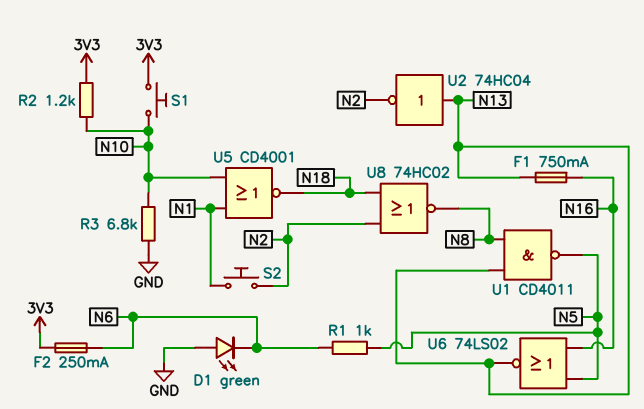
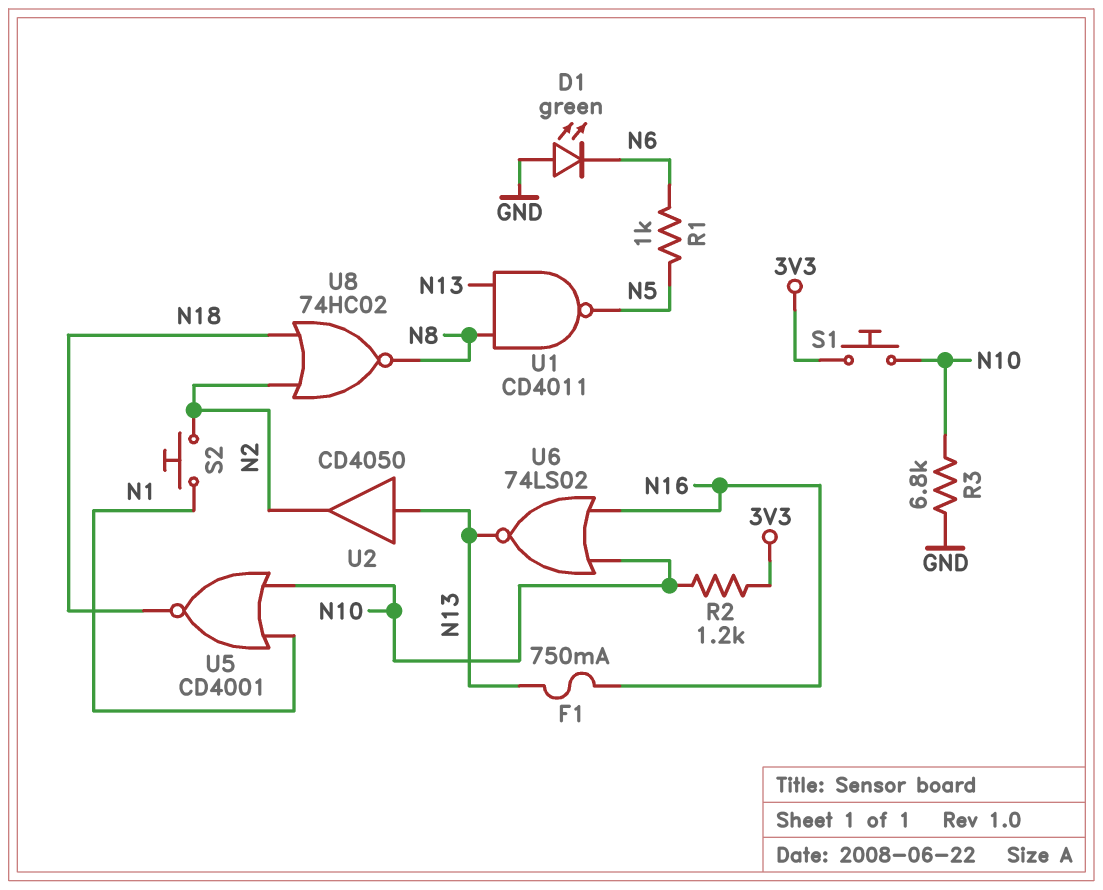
F2: 250mA (3V3, N6) -> none
U2: NOT 74HC04 (in N13, out N2) -> buffer CD4050 (in N13, out N2)
U6: NOR 74LS02 (in N5, in N16, out N13) -> NOR 74LS02 (in N10, in N16, out N13)

